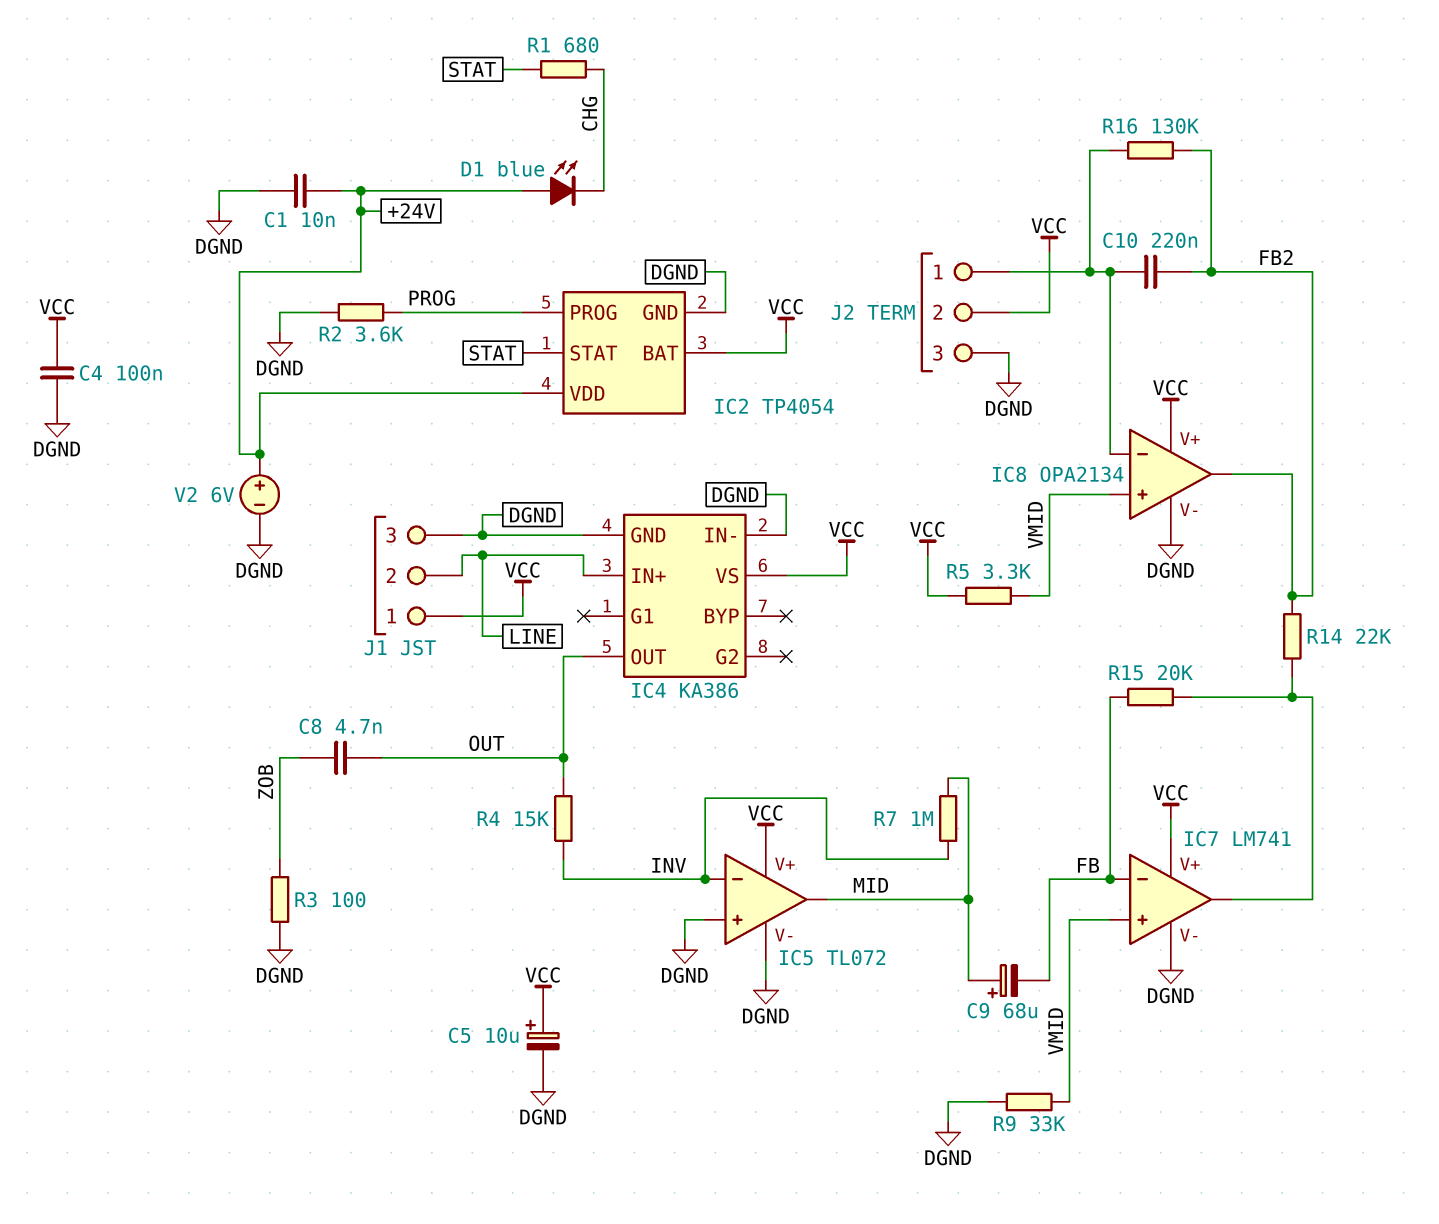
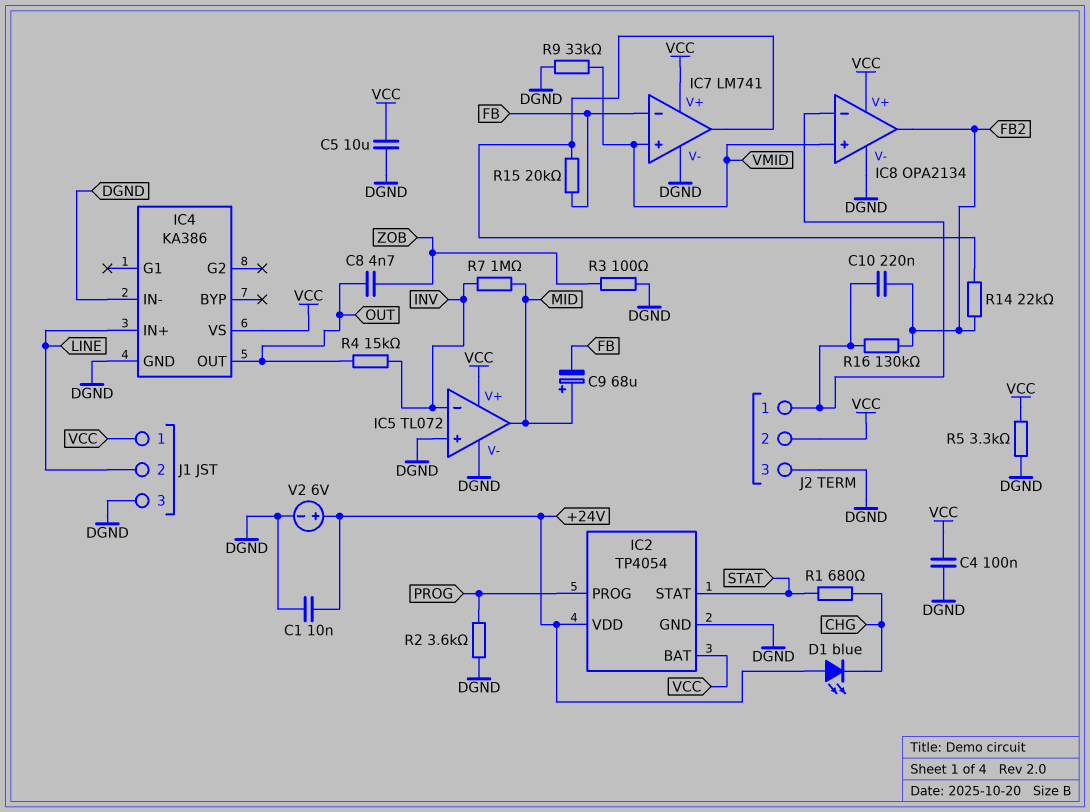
C5: 10uF (plus VCC, minus DGND) -> 10uF (DGND, VCC)
R5: 3.3k (VCC, VMID) -> 3.3k (DGND, VCC)

